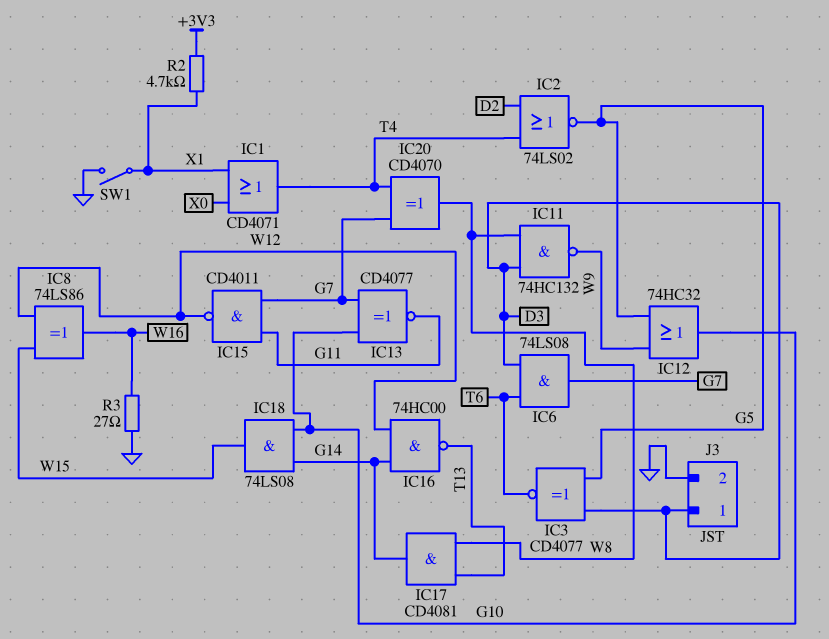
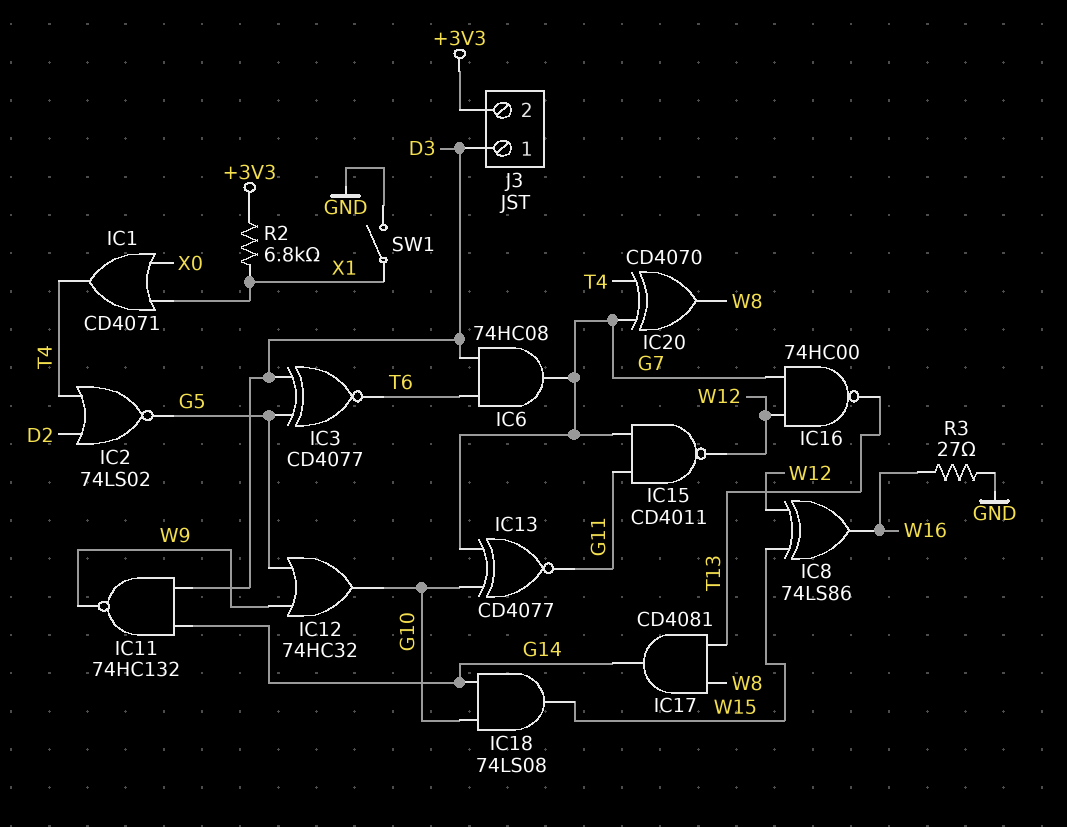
IC6: AND 74LS08 (in D3, in T6, out G7) -> AND 74HC08 (in D3, in T6, out G7)
IC11: NAND 74HC132 (in D3, in W8, out W9) -> NAND 74HC132 (in D3, in G14, out W9)
IC16: NAND 74HC00 (in G14, in W12, out T13) -> NAND 74HC00 (in G7, in W12, out T13)
J3 pin 2: GND -> +3V3
R2: 4.7k (+3V3, X1) -> 6.8k (+3V3, X1)

